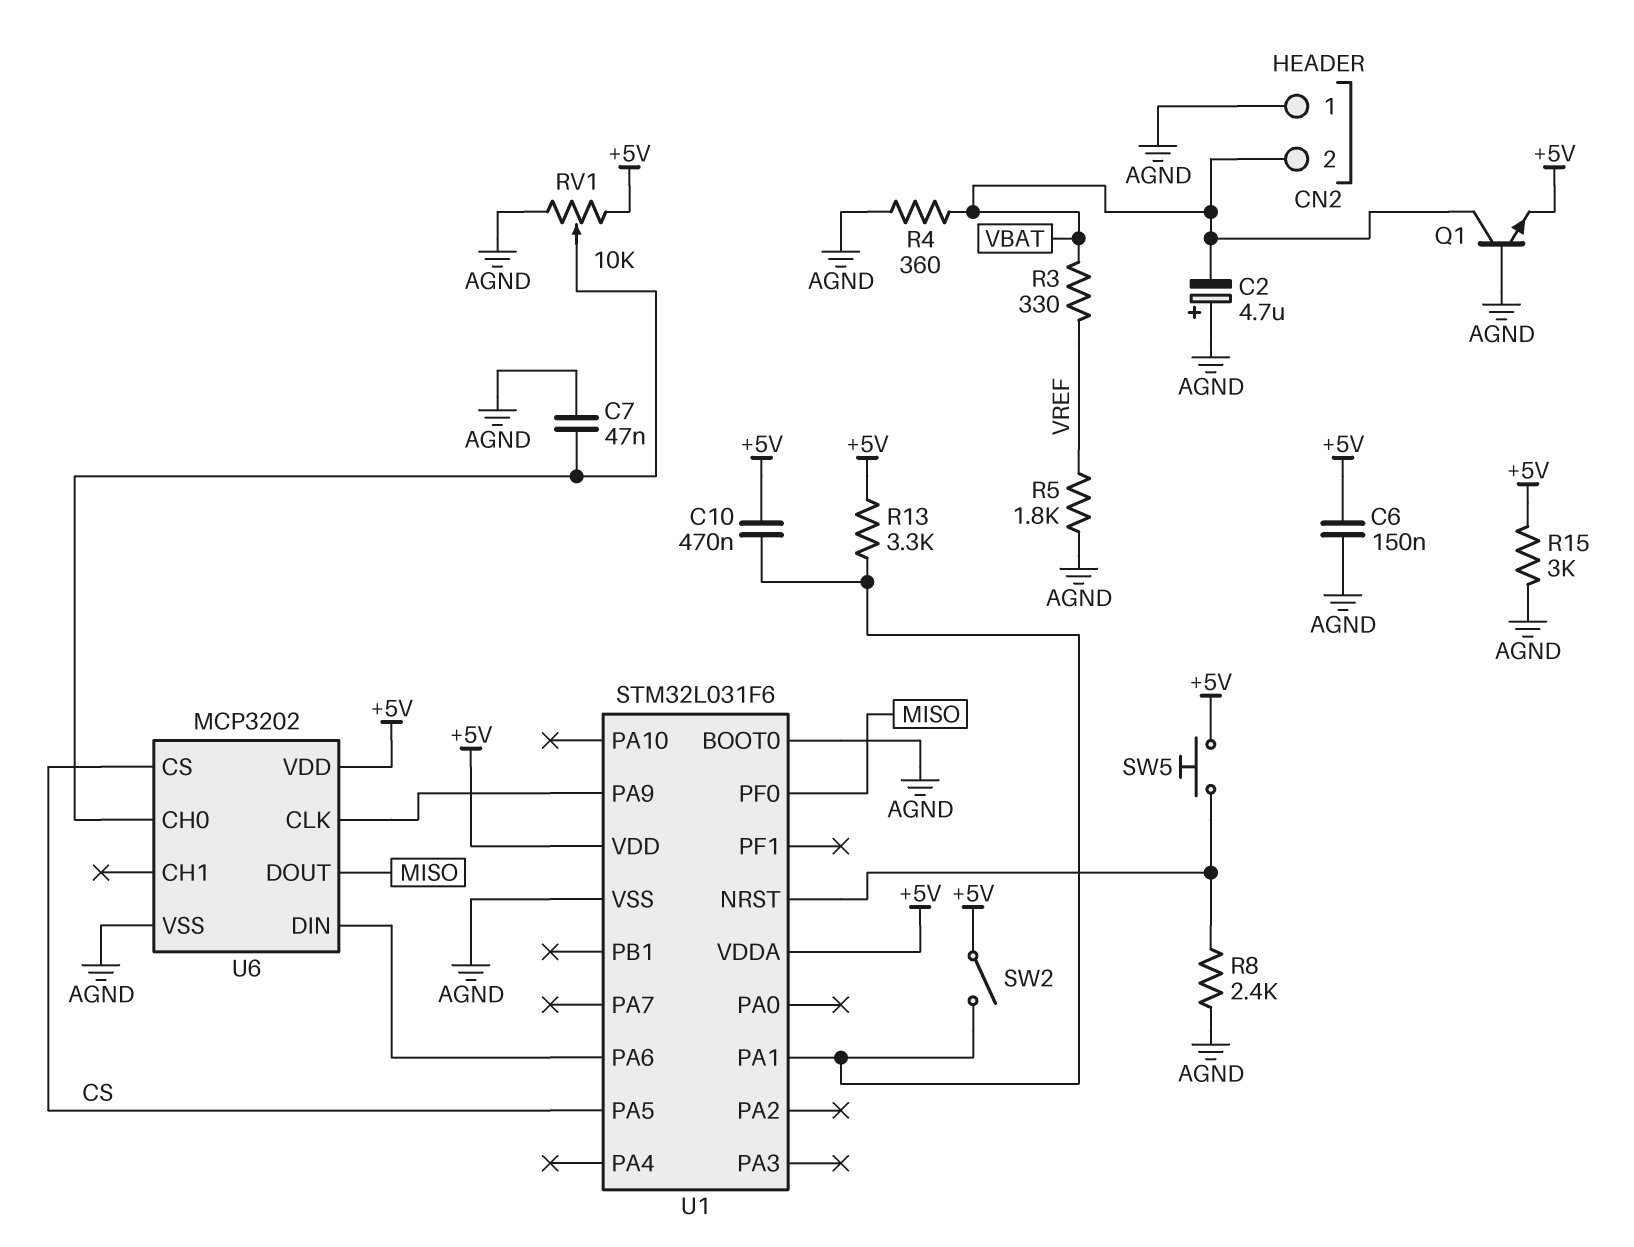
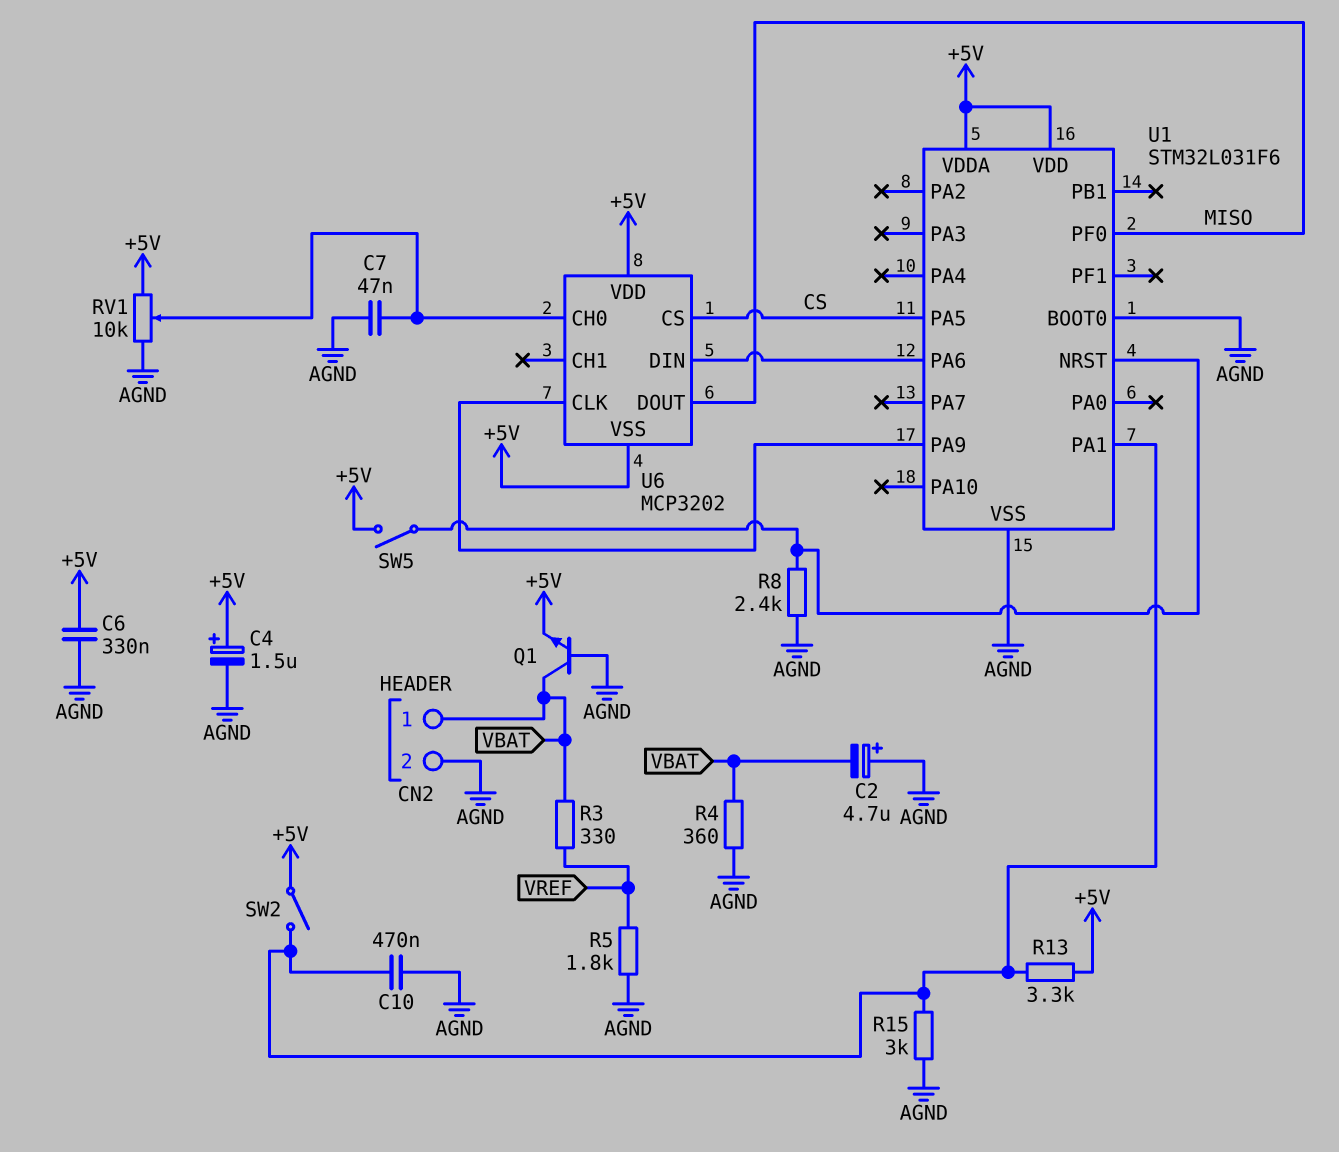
C4: none -> 1.5uF (plus +5V, minus AGND)
C6: 150nF (+5V, AGND) -> 330nF (+5V, AGND)
C10: 470nF (+5V, U1/PA1) -> 470nF (AGND, U1/PA1)
CN2 pin 1: AGND -> VBAT
CN2 pin 2: VBAT -> AGND
R15: 3k (+5V, AGND) -> 3k (AGND, U1/PA1)
SW5: button (+5V, U1/NRST) -> switch (+5V, U1/NRST)
U6 pin VSS: AGND -> +5V

